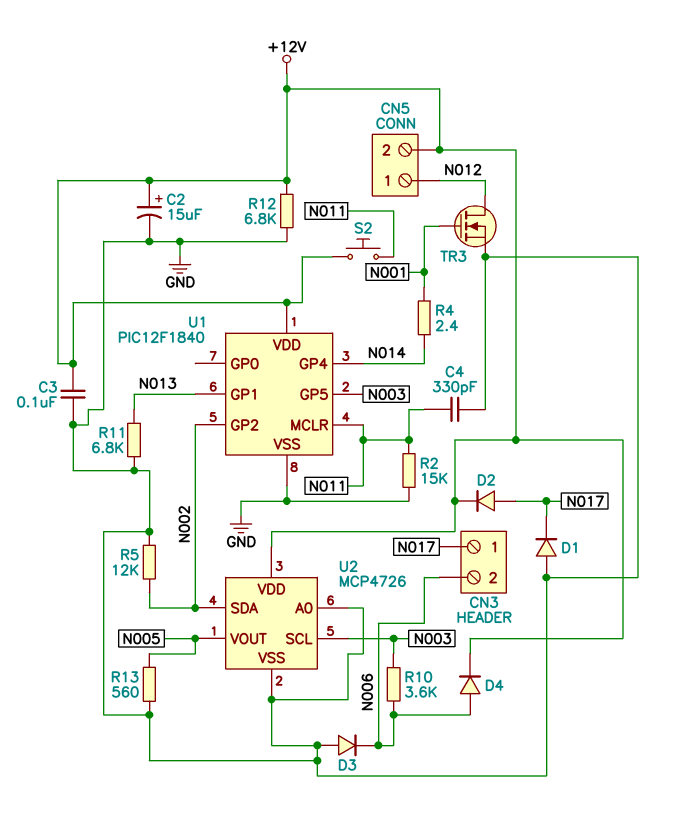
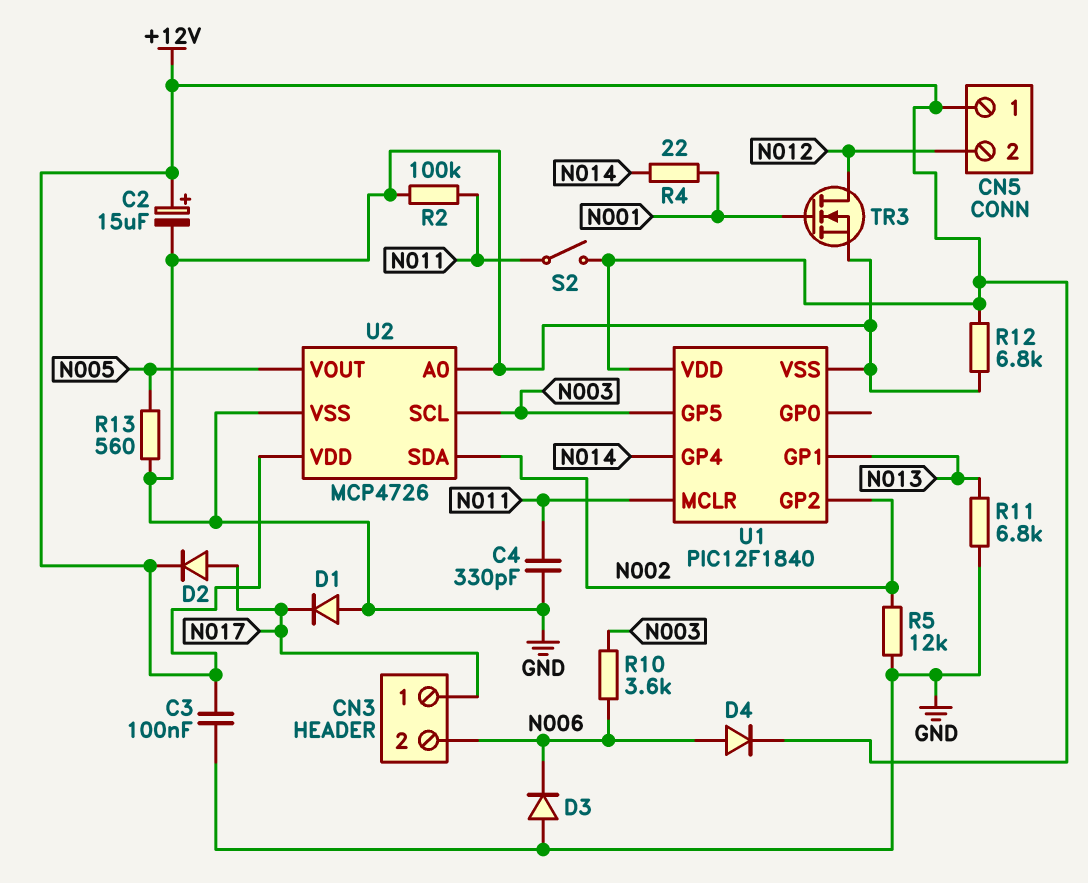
CN5 pin 1: N012 -> +12V
CN5 pin 2: +12V -> N012
R2: 15k (GND, N011) -> 100k (GND, N011)
R4: 2.4 (N001, N014) -> 22 (N001, N014)
S2: button (+12V, N011) -> switch (+12V, N011)

